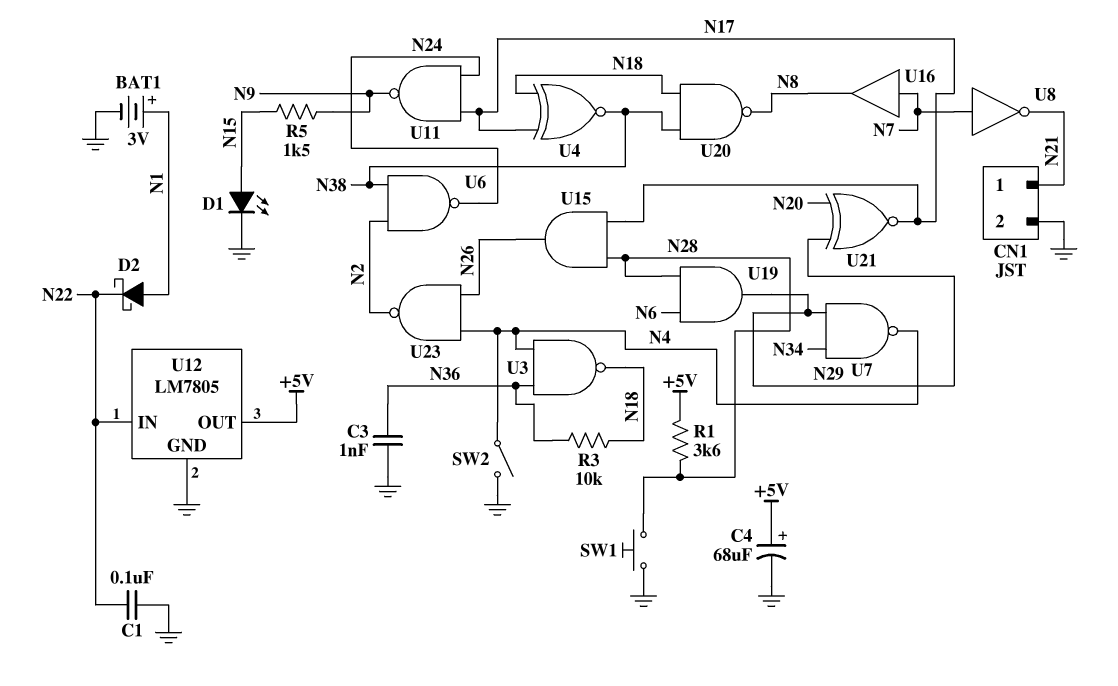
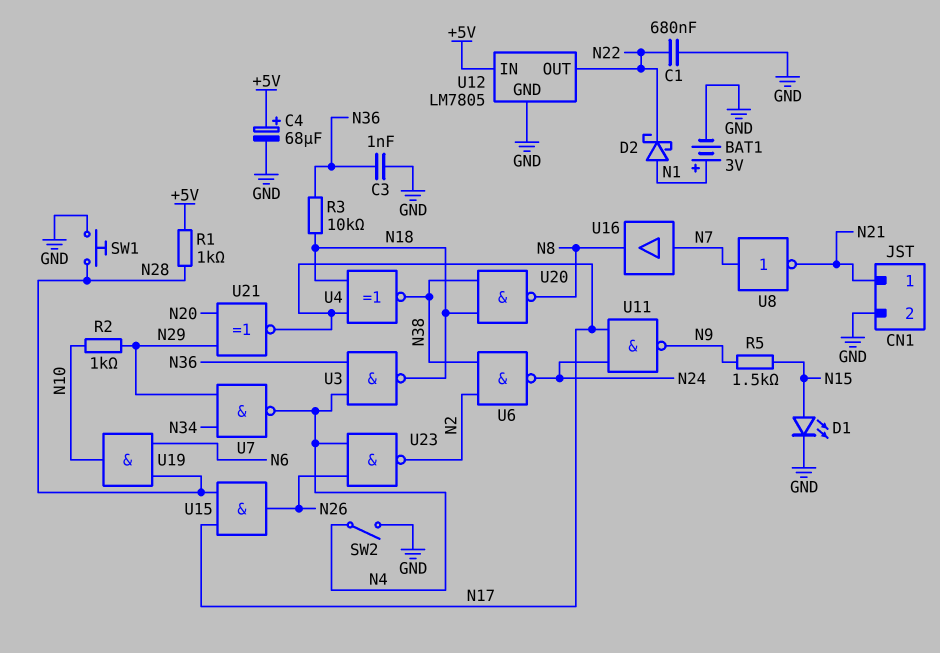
C1: 100nF (GND, N22) -> 680nF (GND, N22)
R1: 3.6k (+5V, N28) -> 1k (+5V, N28)
R2: none -> 1k (N10, N29)
U12 pin IN: N22 -> +5V
U12 pin OUT: +5V -> N22
U19: AND (in N6, in N28, out N29) -> AND (in N6, in N28, out N10)

